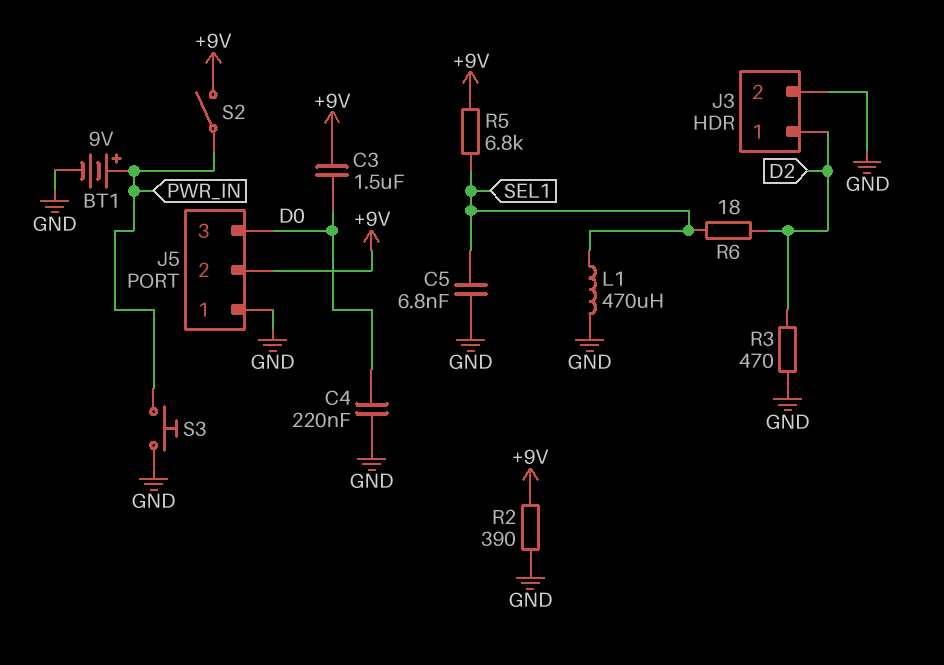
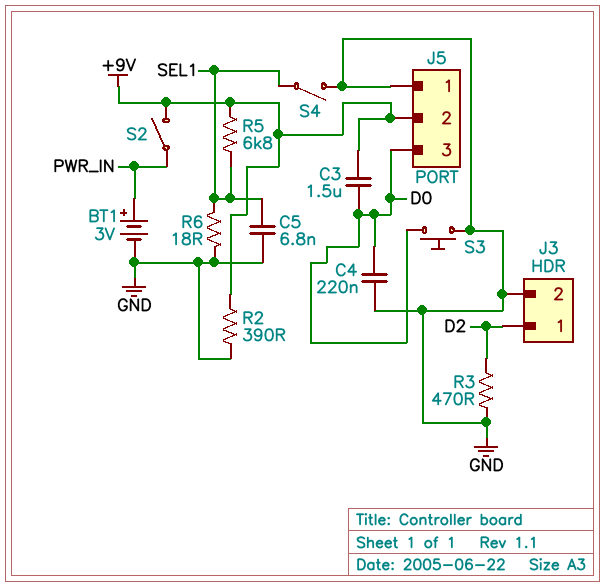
BT1: 9V (plus PWR_IN, minus GND) -> 3V (plus PWR_IN, minus GND)
L1: 470uH (GND, SEL1) -> none
R6: 18 (D2, SEL1) -> 18 (GND, SEL1)
S3: button (GND, PWR_IN) -> button (D0, GND)
S4: none -> switch (GND, SEL1)

